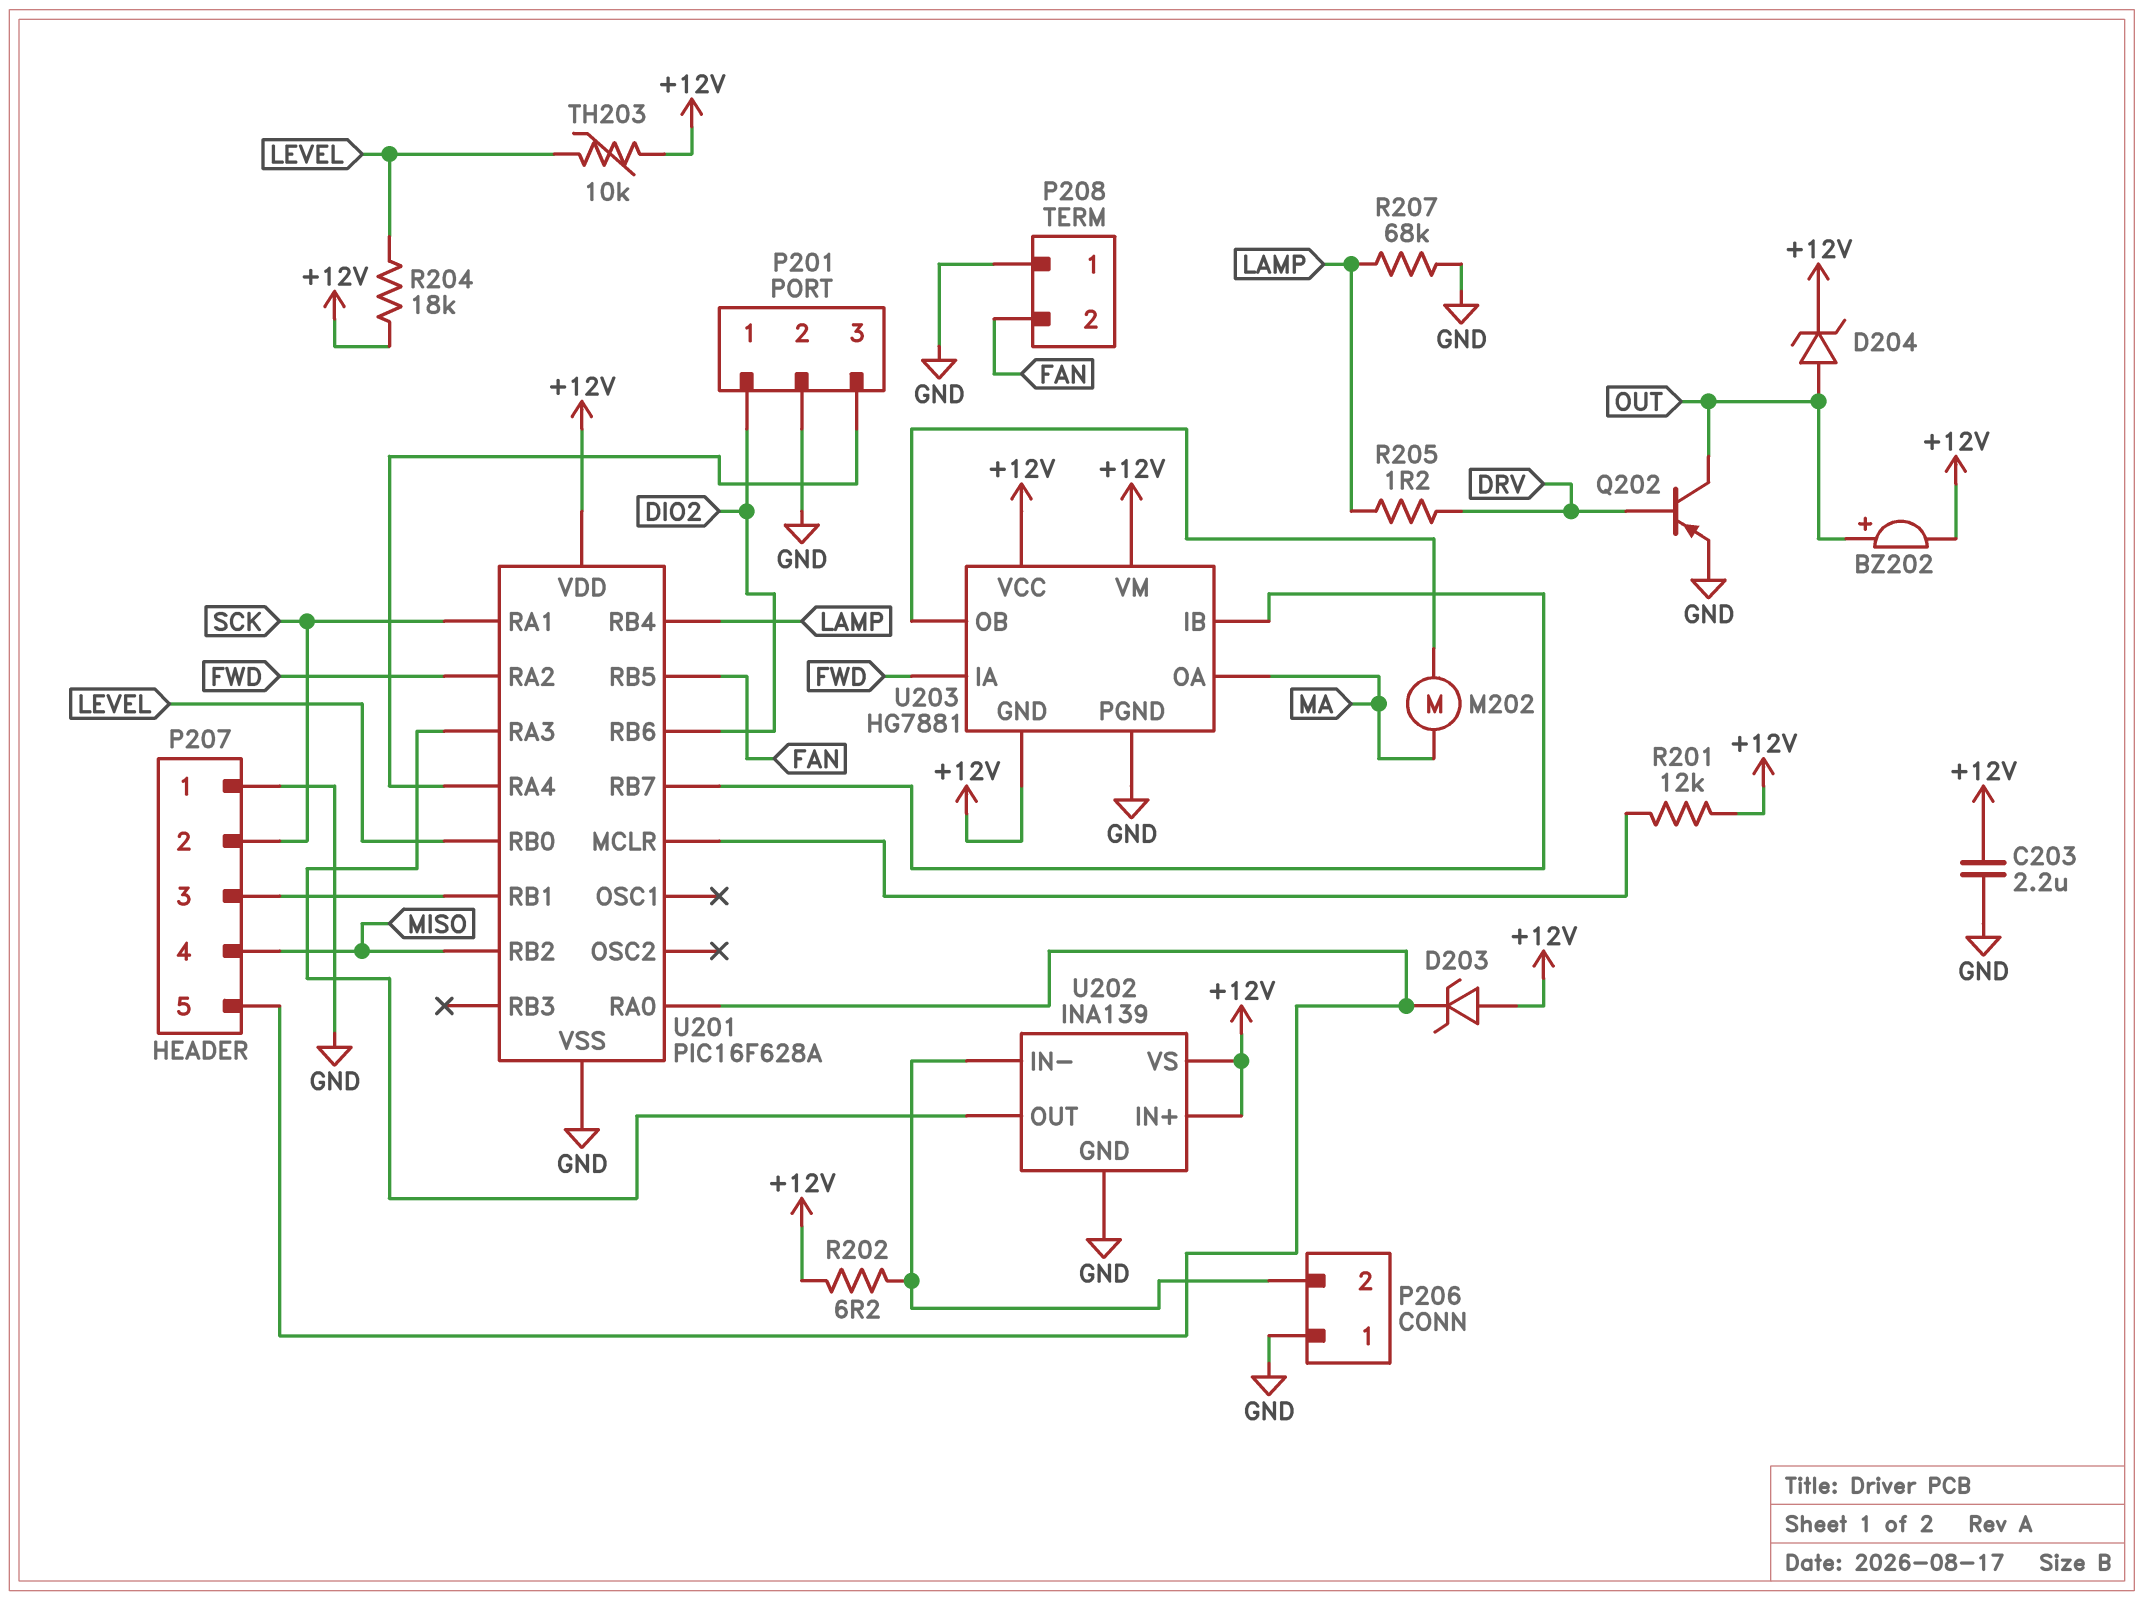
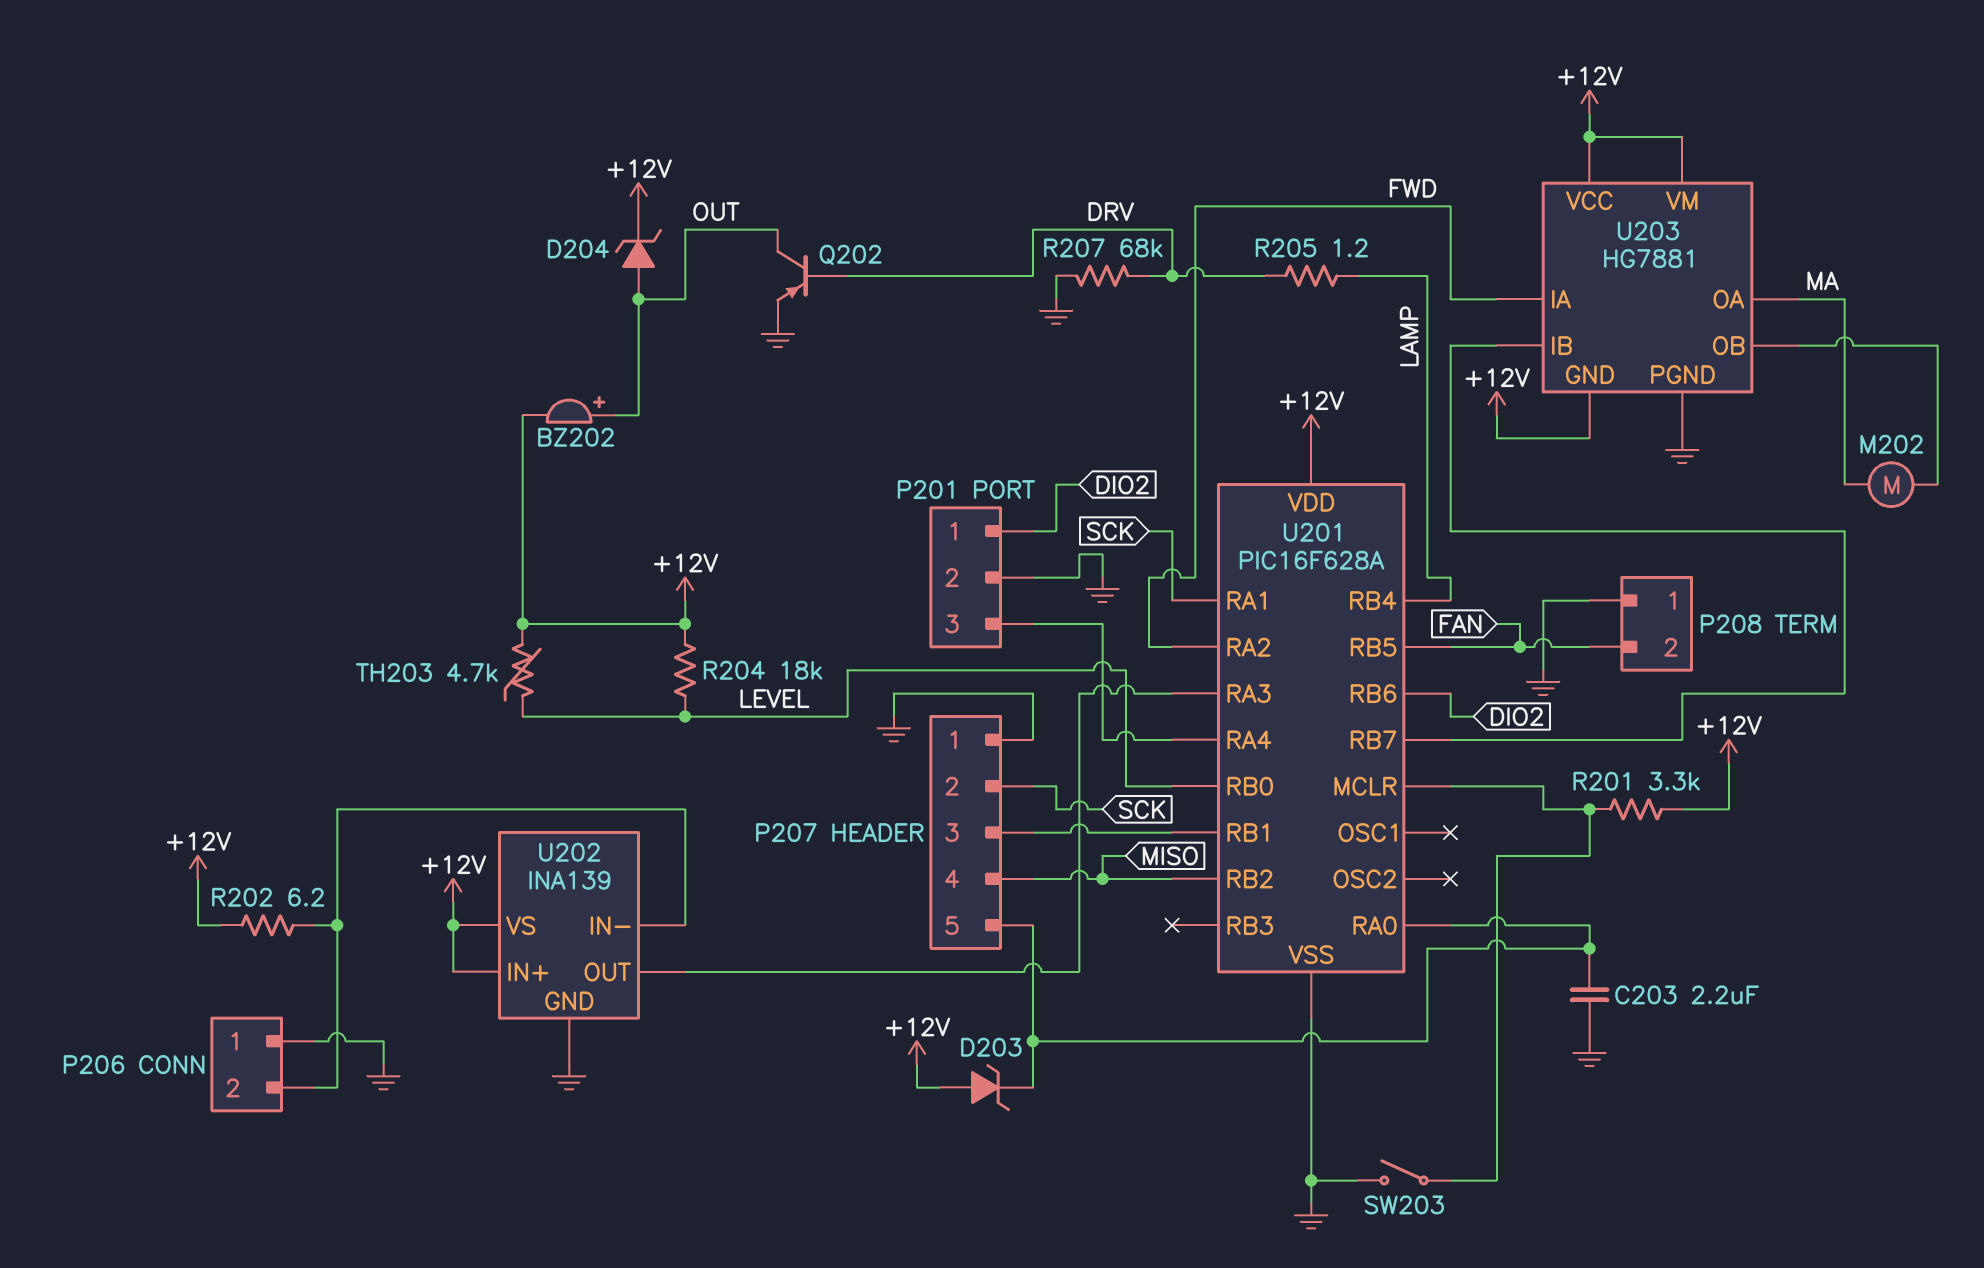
C203: 2.2uF (+12V, GND) -> 2.2uF (GND, P207/5)
R201: 12k (+12V, U201/MCLR) -> 3.3k (+12V, U201/MCLR)
R207: 68k (GND, LAMP) -> 68k (DRV, GND)
SW203: none -> switch (GND, U201/MCLR)
TH203: 10k (+12V, LEVEL) -> 4.7k (+12V, LEVEL)

